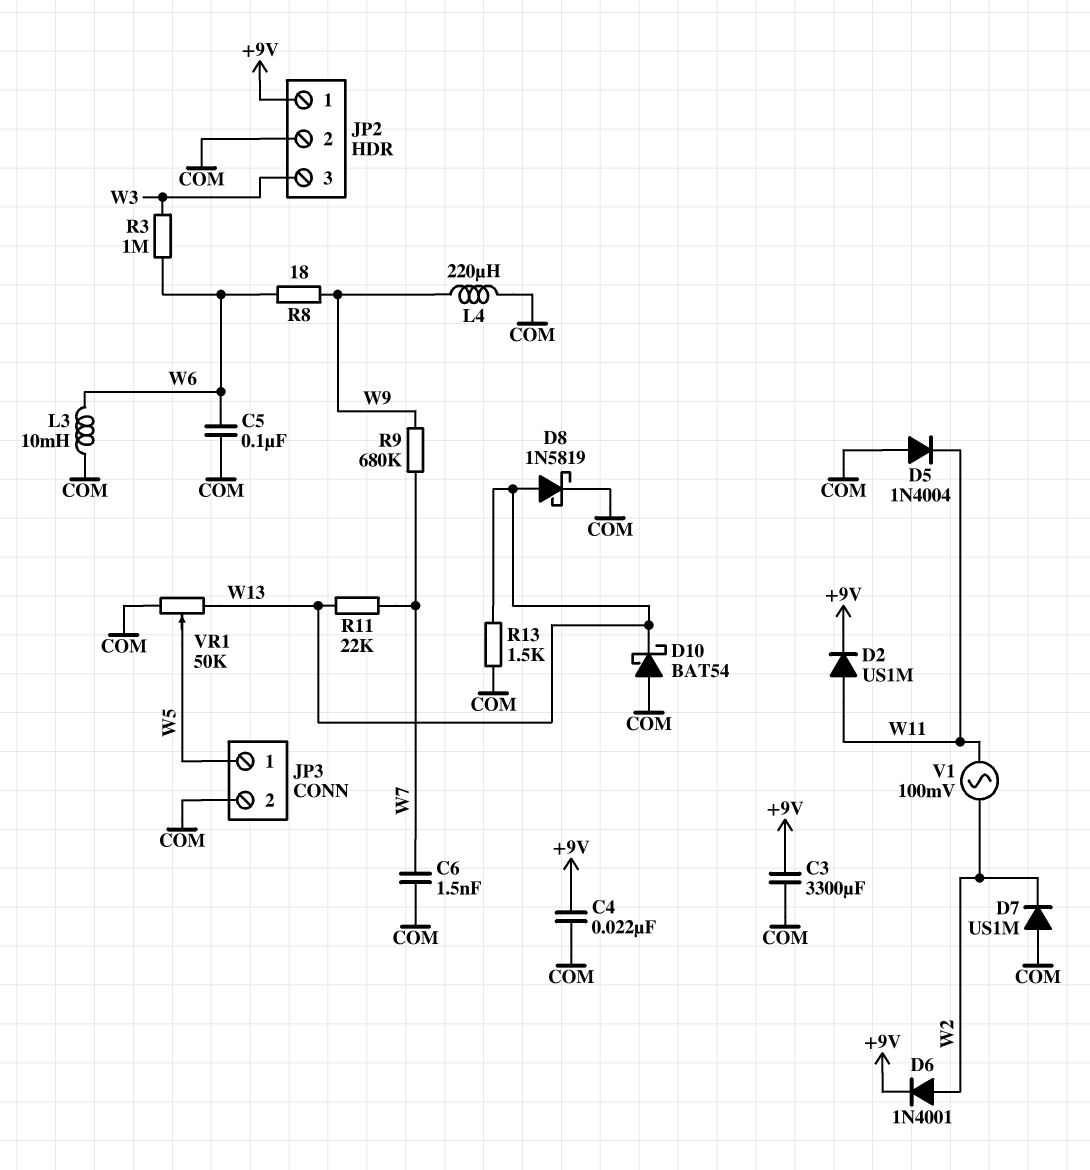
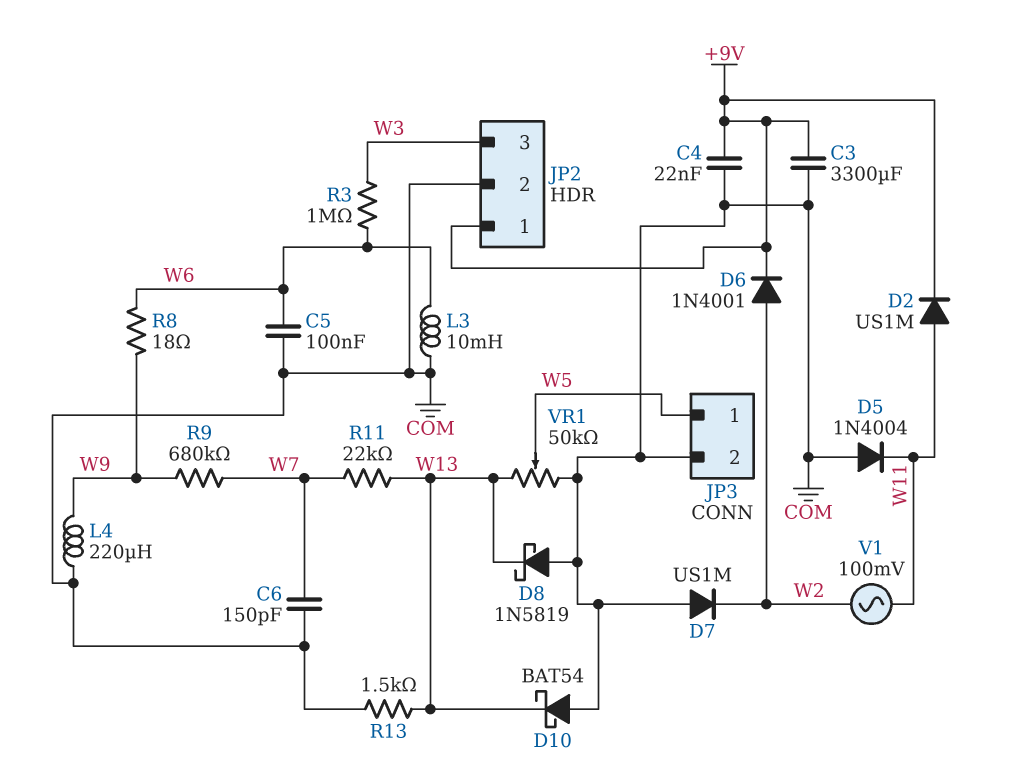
C6: 1.5nF (COM, W7) -> 150pF (COM, W7)
D8: schottky 1N5819 (A W13, K COM) -> schottky 1N5819 (A COM, K W13)

